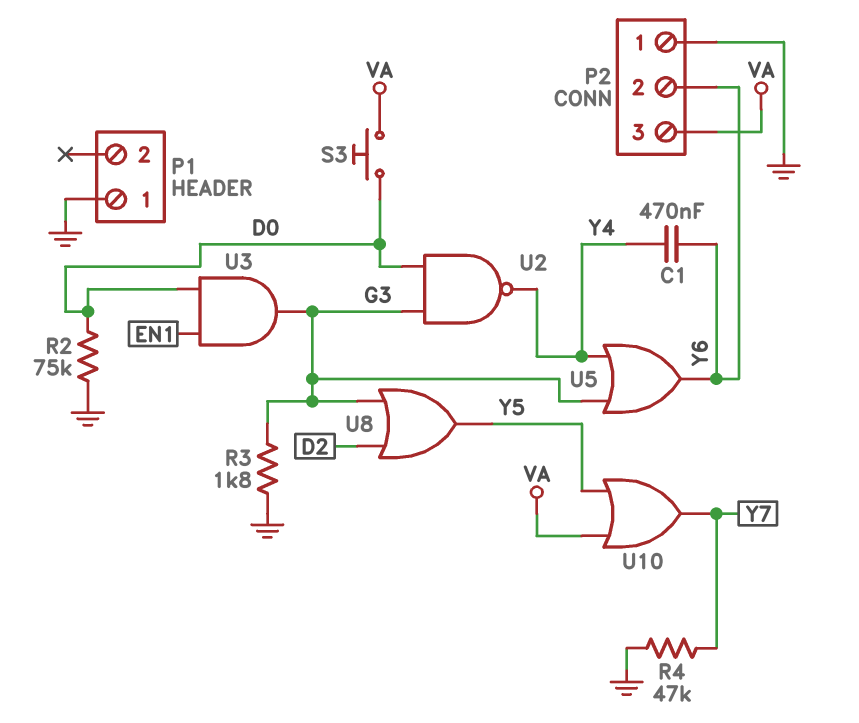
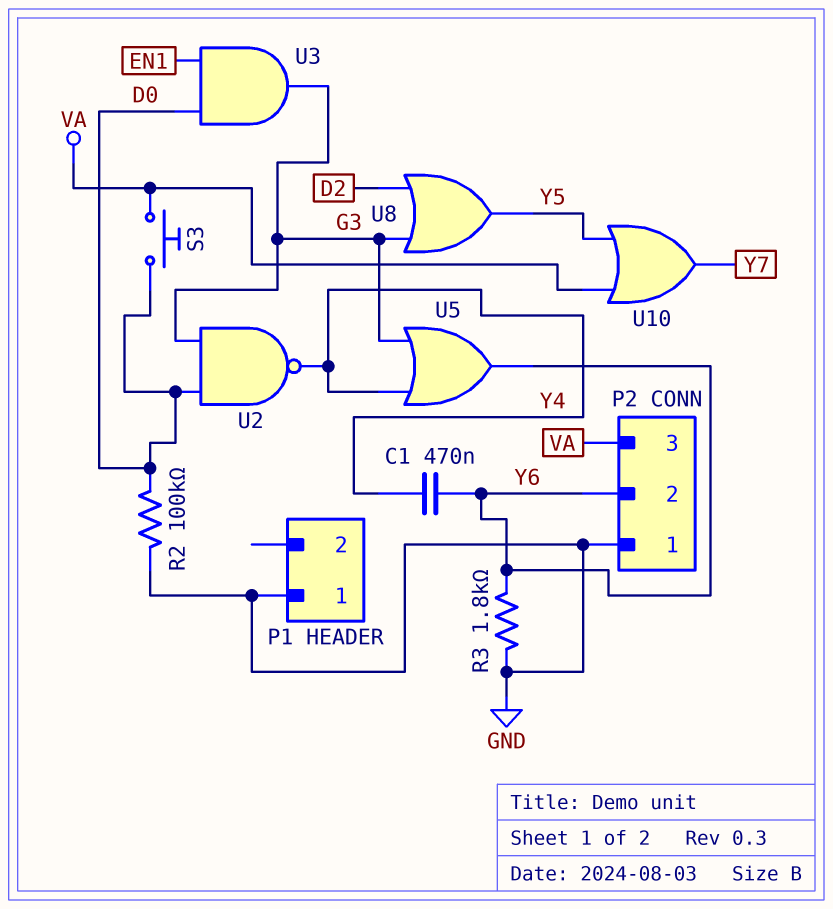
R2: 75k (D0, GND) -> 100k (D0, GND)
R3: 1.8k (G3, GND) -> 1.8k (GND, Y6)
R4: 47k (GND, Y7) -> none

